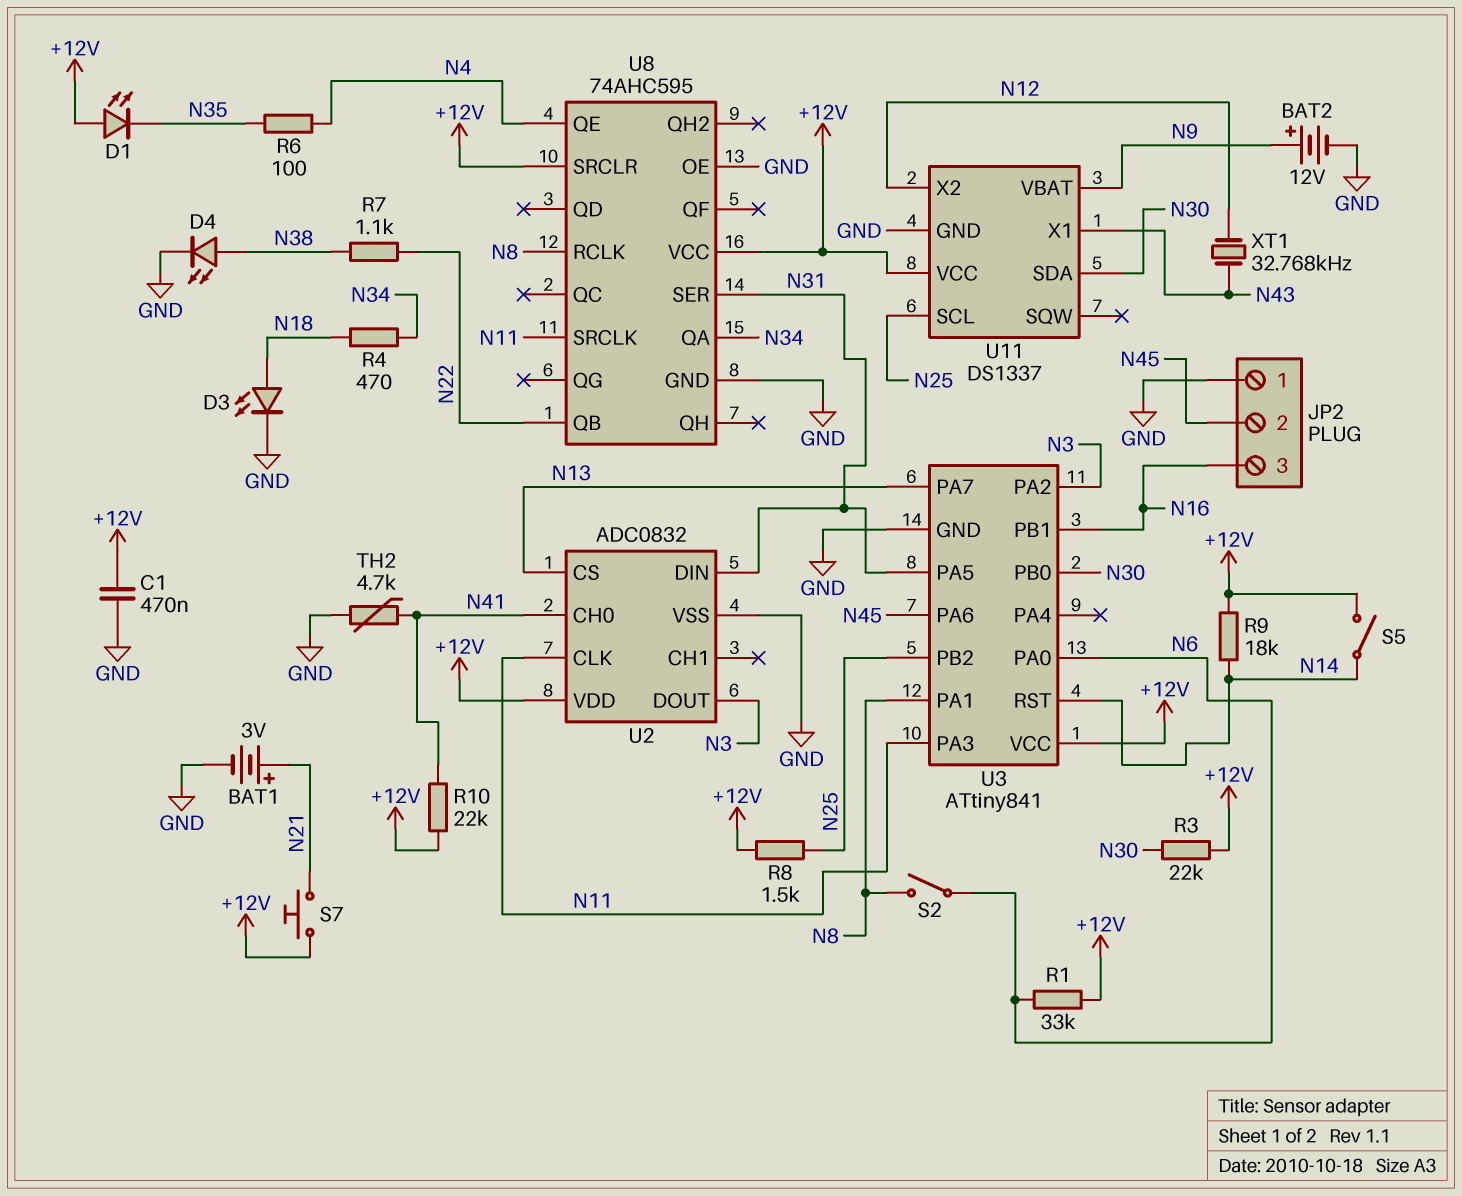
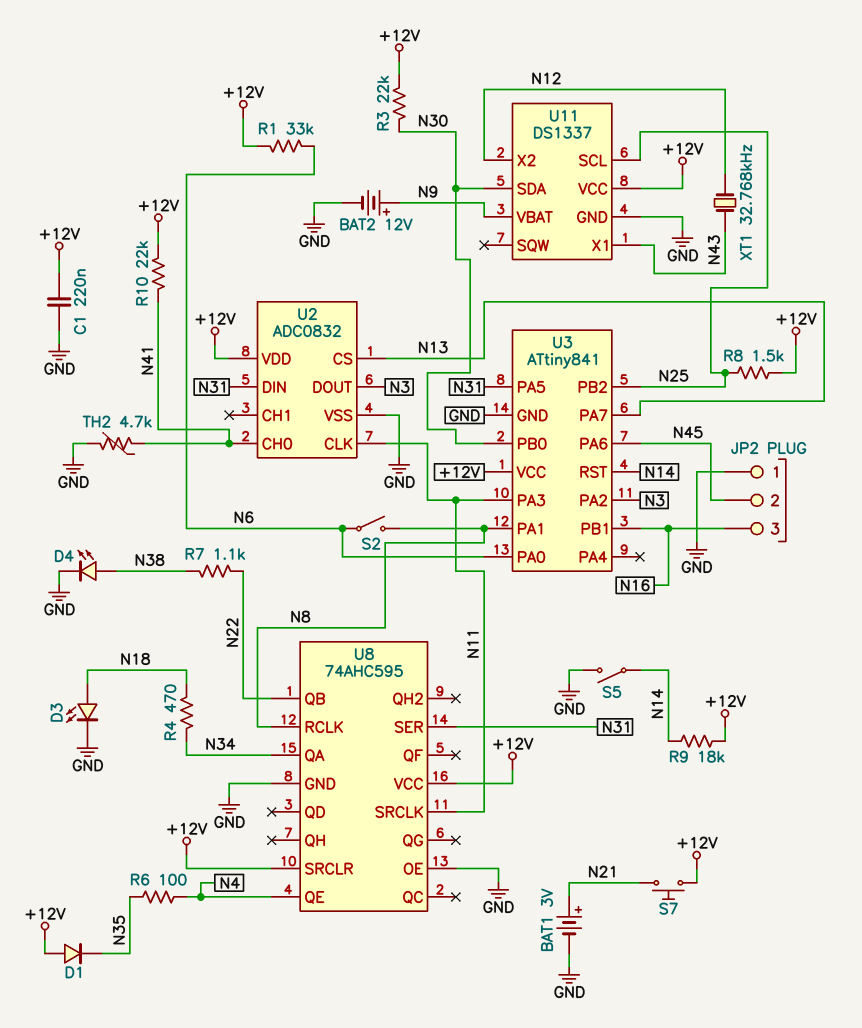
C1: 470nF (+12V, GND) -> 220nF (+12V, GND)
D1: LED (A +12V, K N35) -> diode (A +12V, K N35)
S5: switch (+12V, N14) -> switch (GND, N14)

